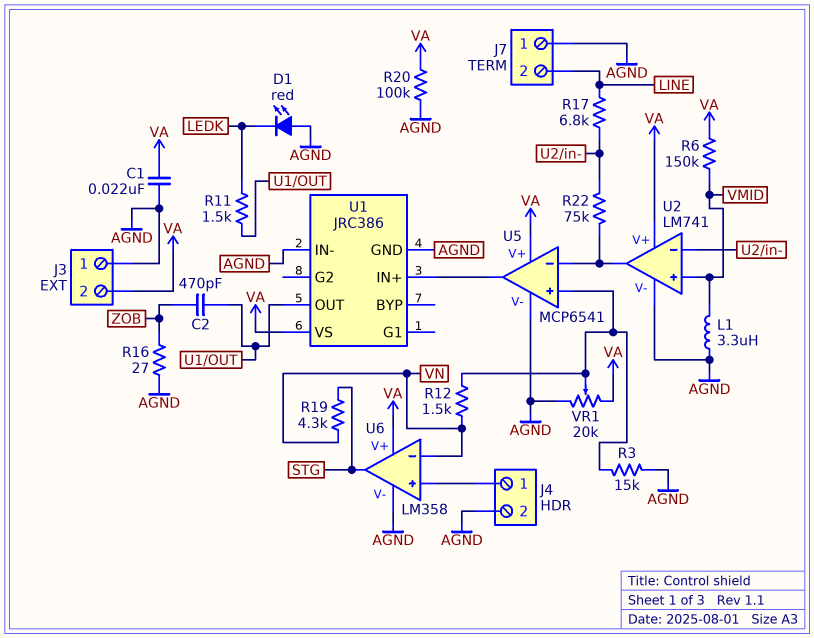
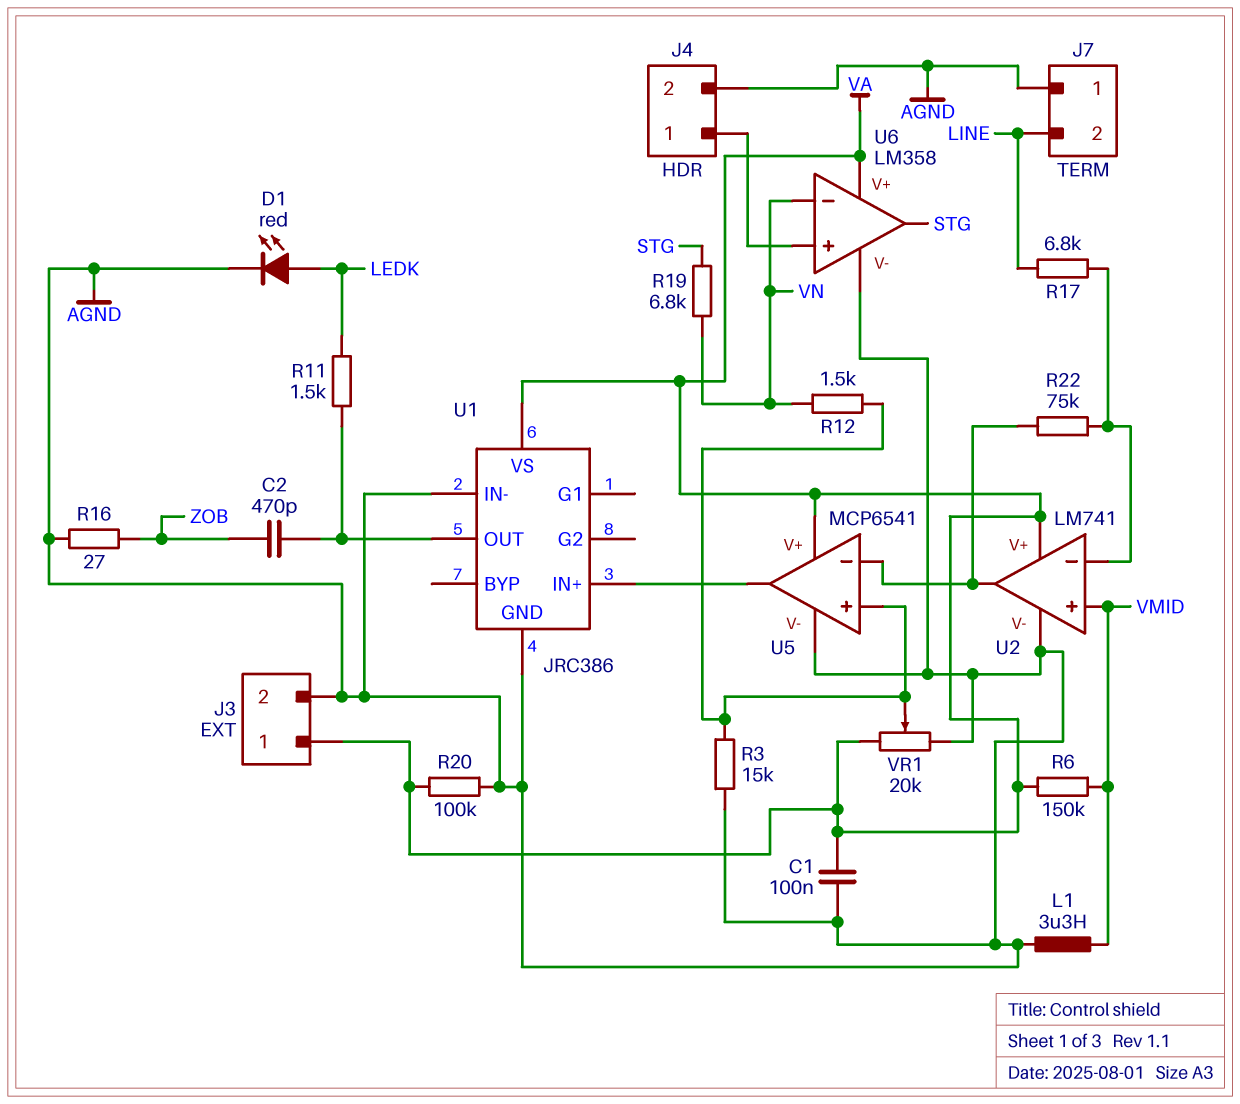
C1: 22nF (AGND, VA) -> 100nF (AGND, VA)
D1: LED red (A AGND, K LEDK) -> LED red (A LEDK, K AGND)
J3 pin 1: AGND -> VA
J3 pin 2: VA -> AGND
R19: 4.3k (STG, VN) -> 6.8k (STG, VN)

